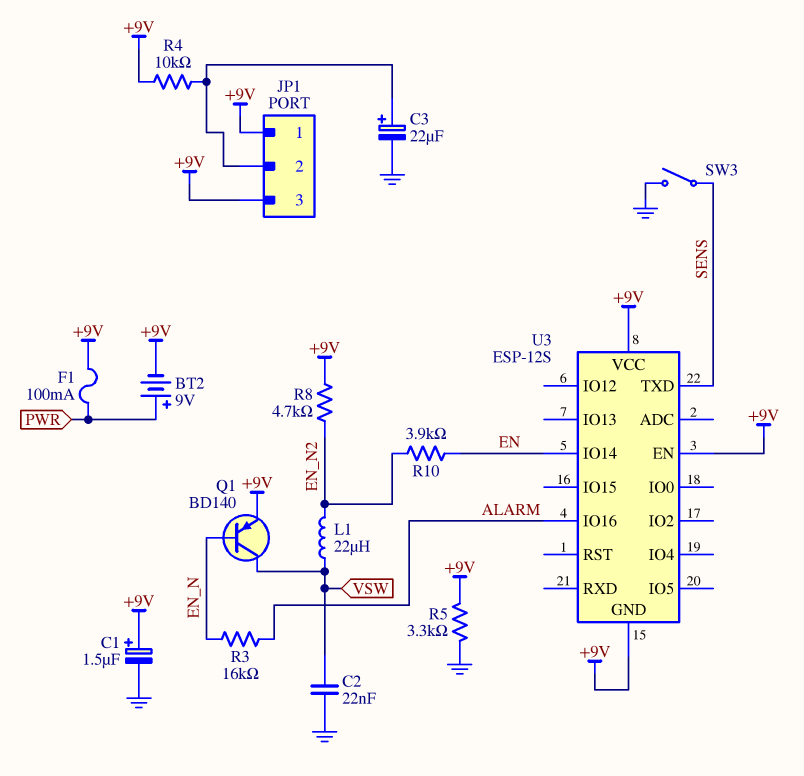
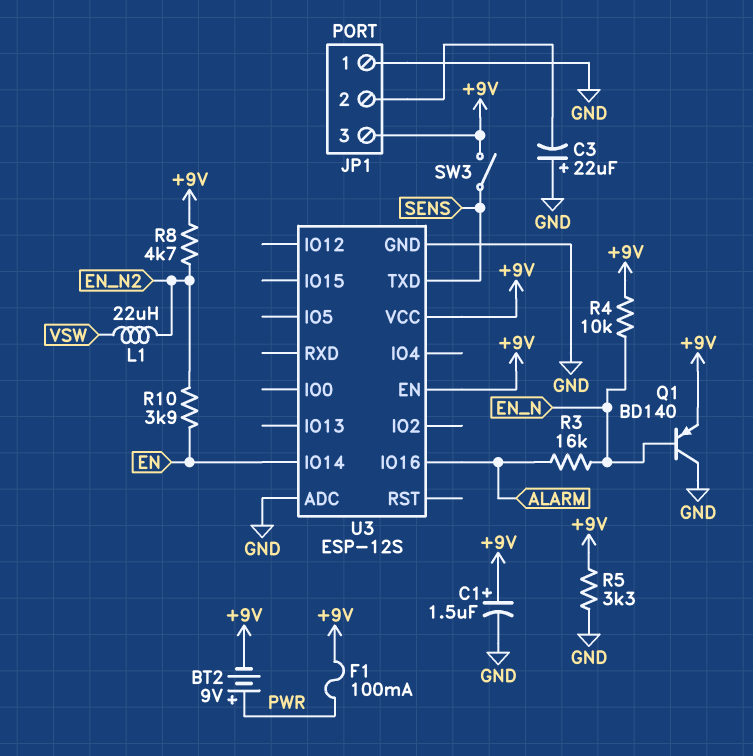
C2: 22nF (GND, VSW) -> none
C3: 22uF (plus JP1/2, minus GND) -> 22uF (plus GND, minus JP1/2)
JP1 pin 1: +9V -> GND
Q1: PNP BD140 (B EN_N, C VSW, E +9V) -> PNP BD140 (B EN_N, C GND, E +9V)
R4: 10k (+9V, JP1/2) -> 10k (+9V, EN_N)
SW3: switch (GND, SENS) -> switch (+9V, SENS)
U3 pin ADC: none -> GND
U3 pin GND: +9V -> GND

